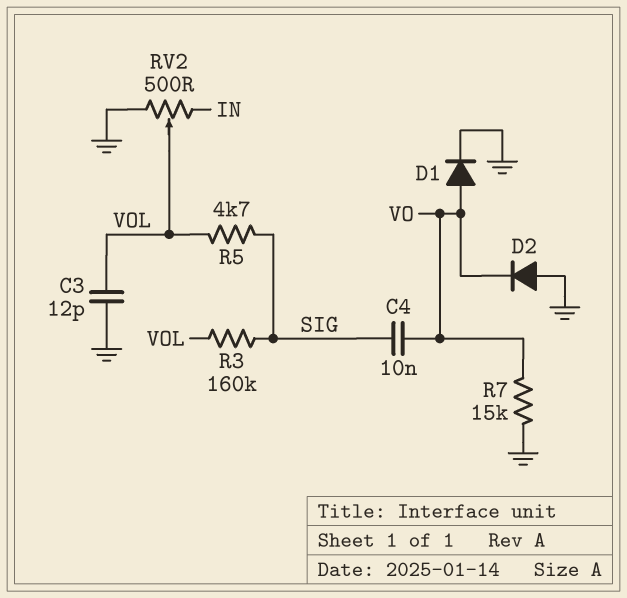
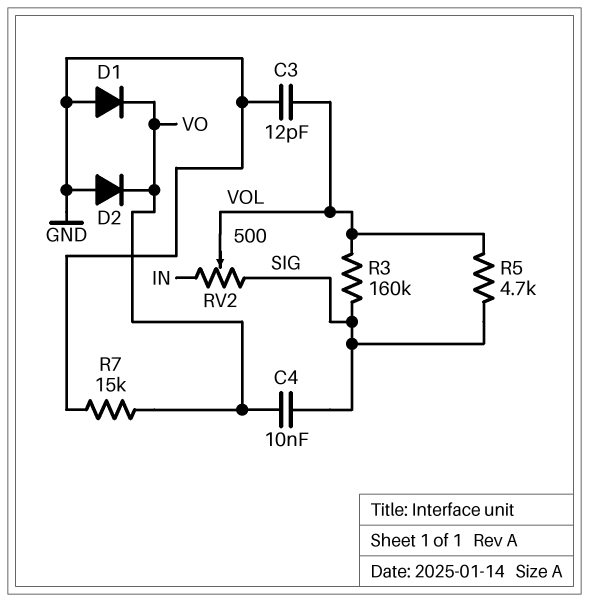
D1: diode (A VO, K GND) -> diode (A GND, K VO)
RV2: 500 (GND, IN, wiper VOL) -> 500 (IN, SIG, wiper VOL)

